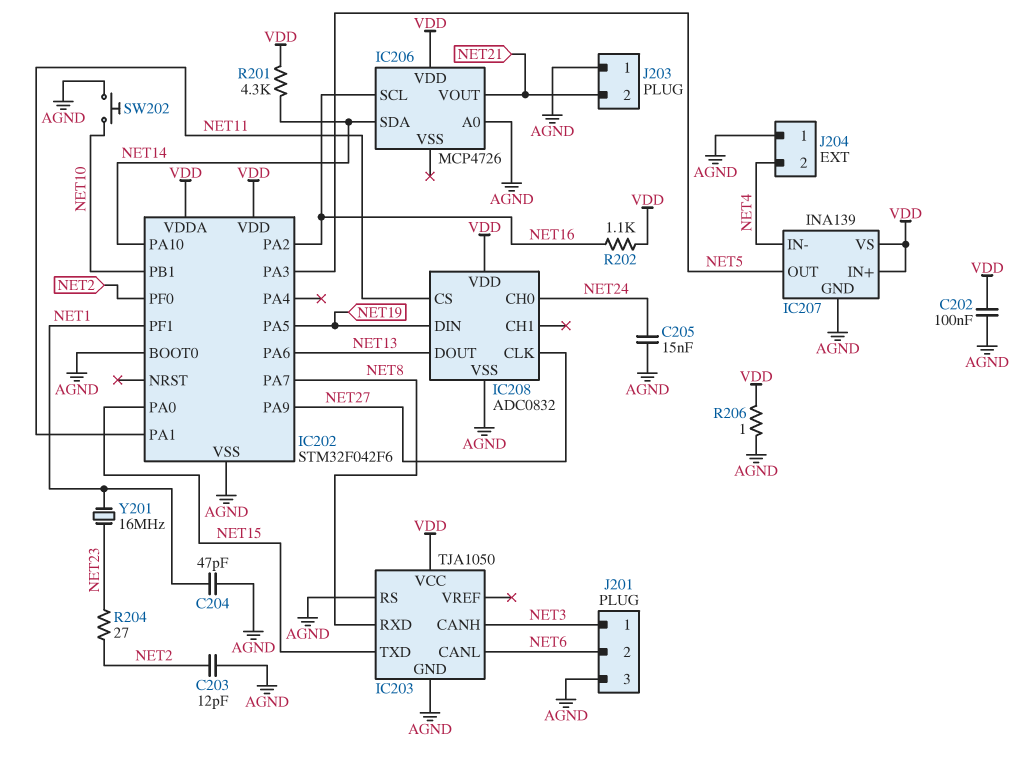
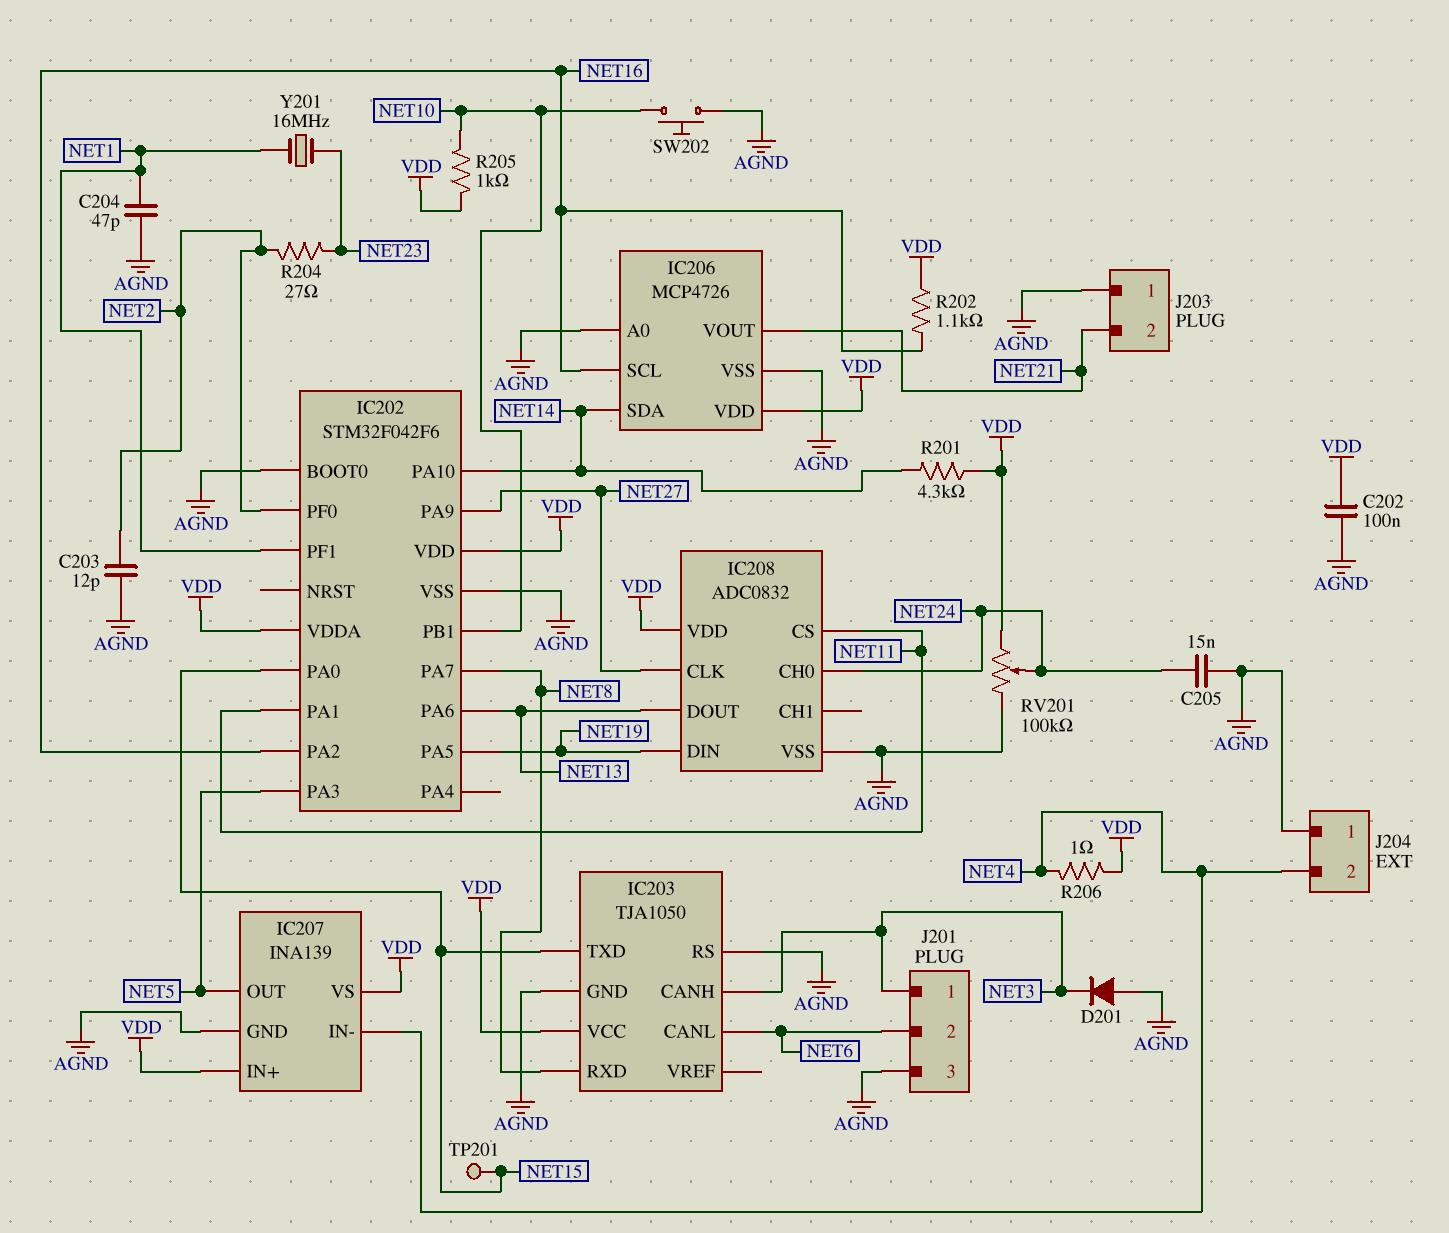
D201: none -> diode (A AGND, K NET3)
IC206 pin VSS: none -> AGND
R205: none -> 1k (NET10, VDD)
R206: 1 (AGND, VDD) -> 1 (NET4, VDD)
RV201: none -> 100k (AGND, VDD, wiper NET24)
TP201: none -> test point (NET15)

